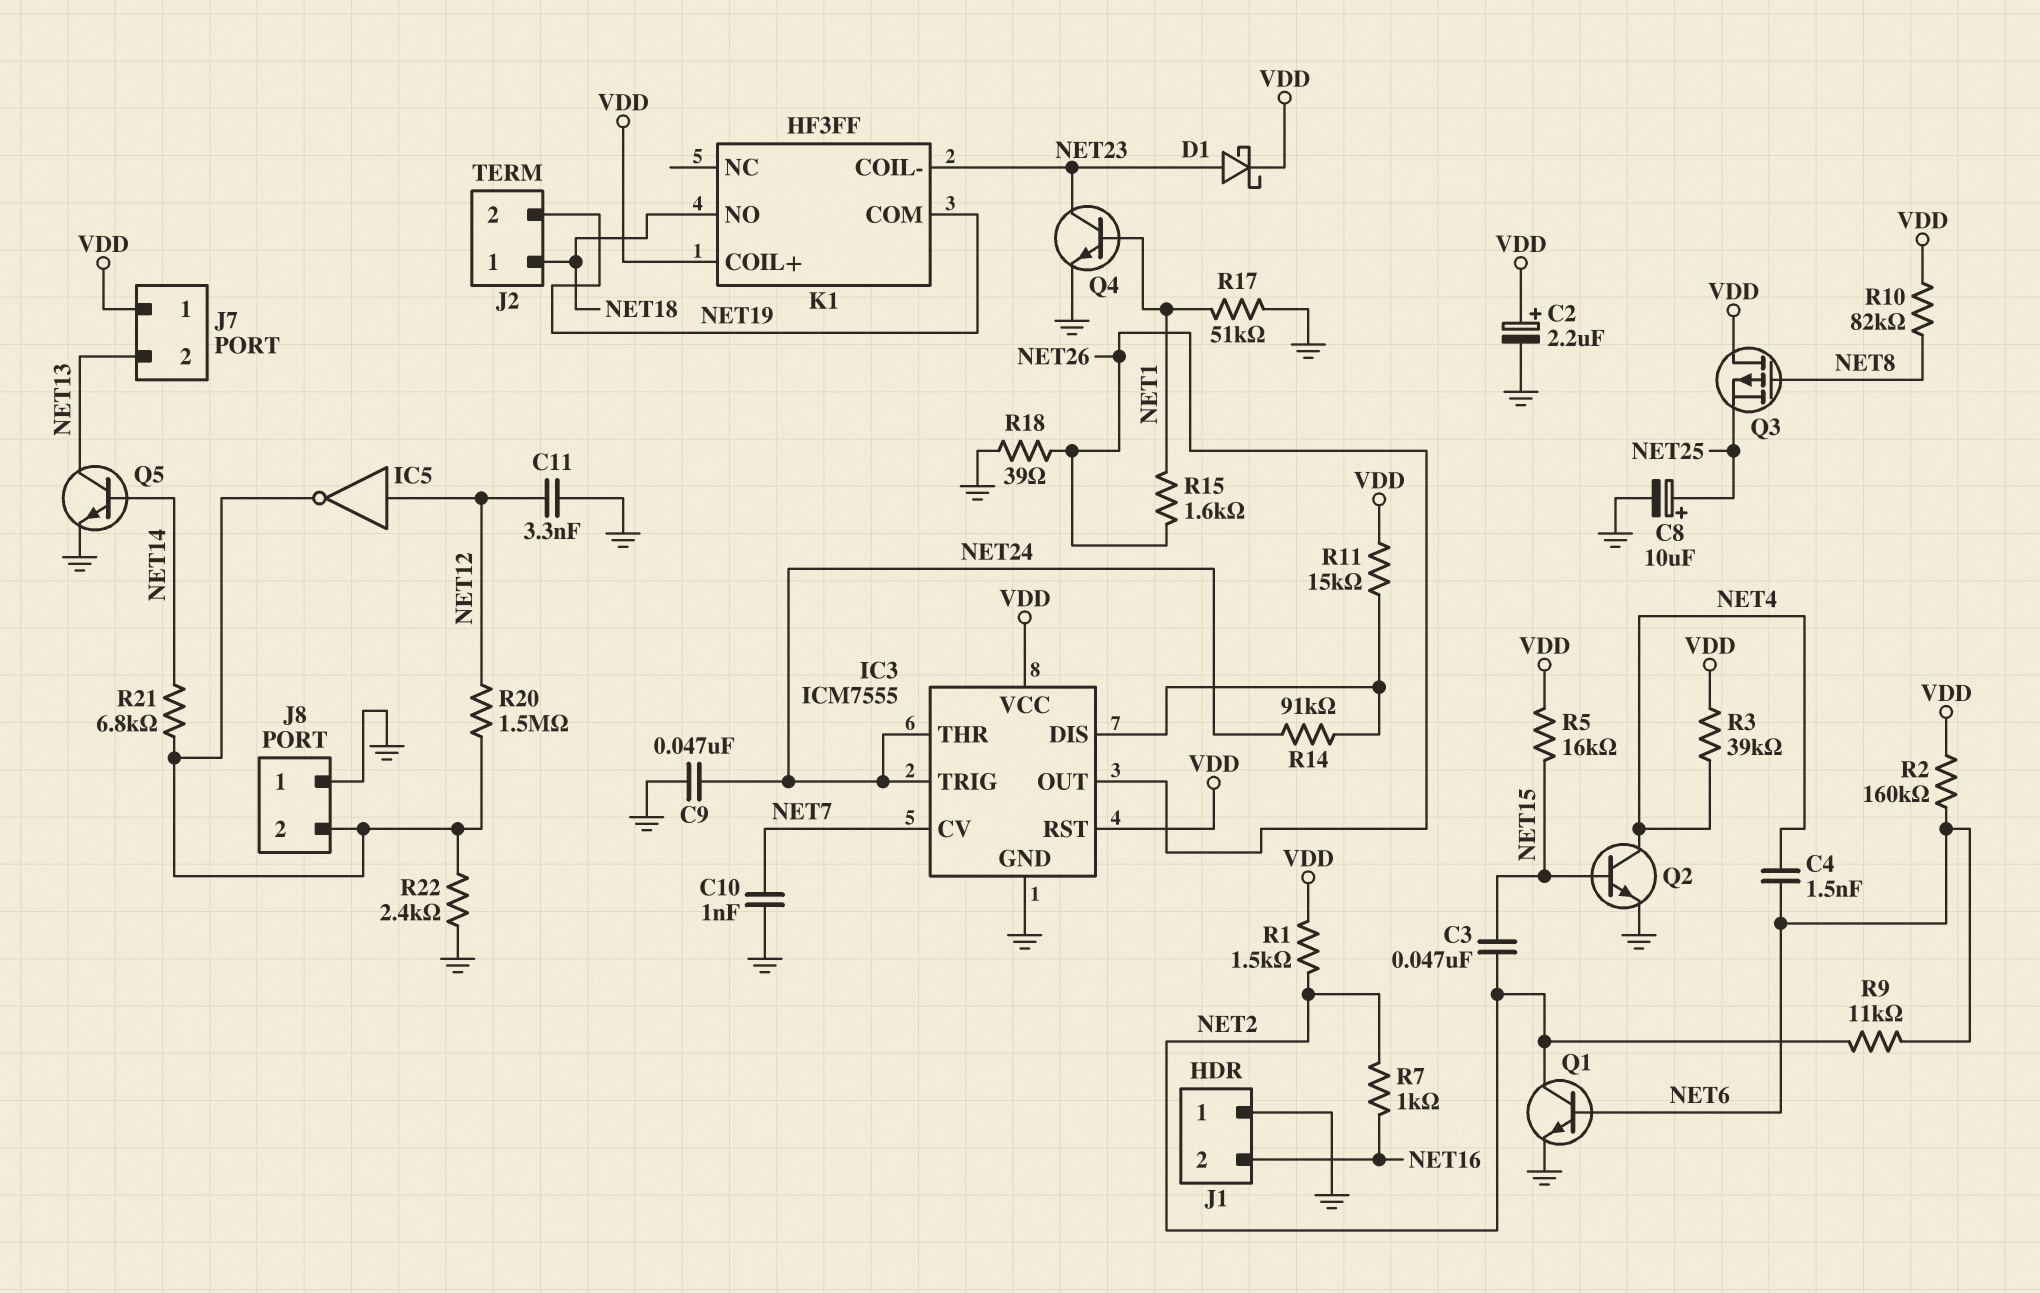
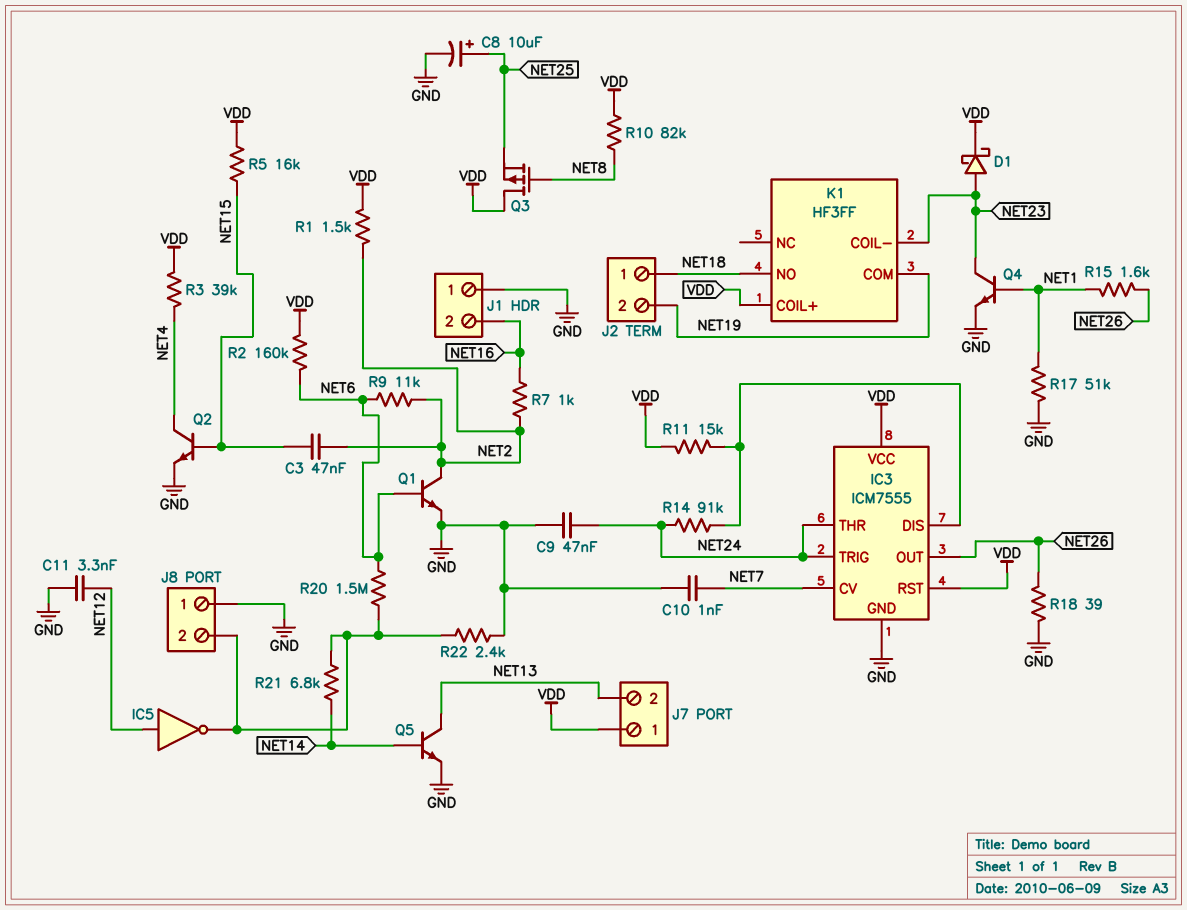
C2: 2.2uF (plus VDD, minus GND) -> none
C4: 1.5nF (NET4, NET6) -> none
R20: 1.5M (J8/2, NET12) -> 1.5M (J8/2, NET6)

